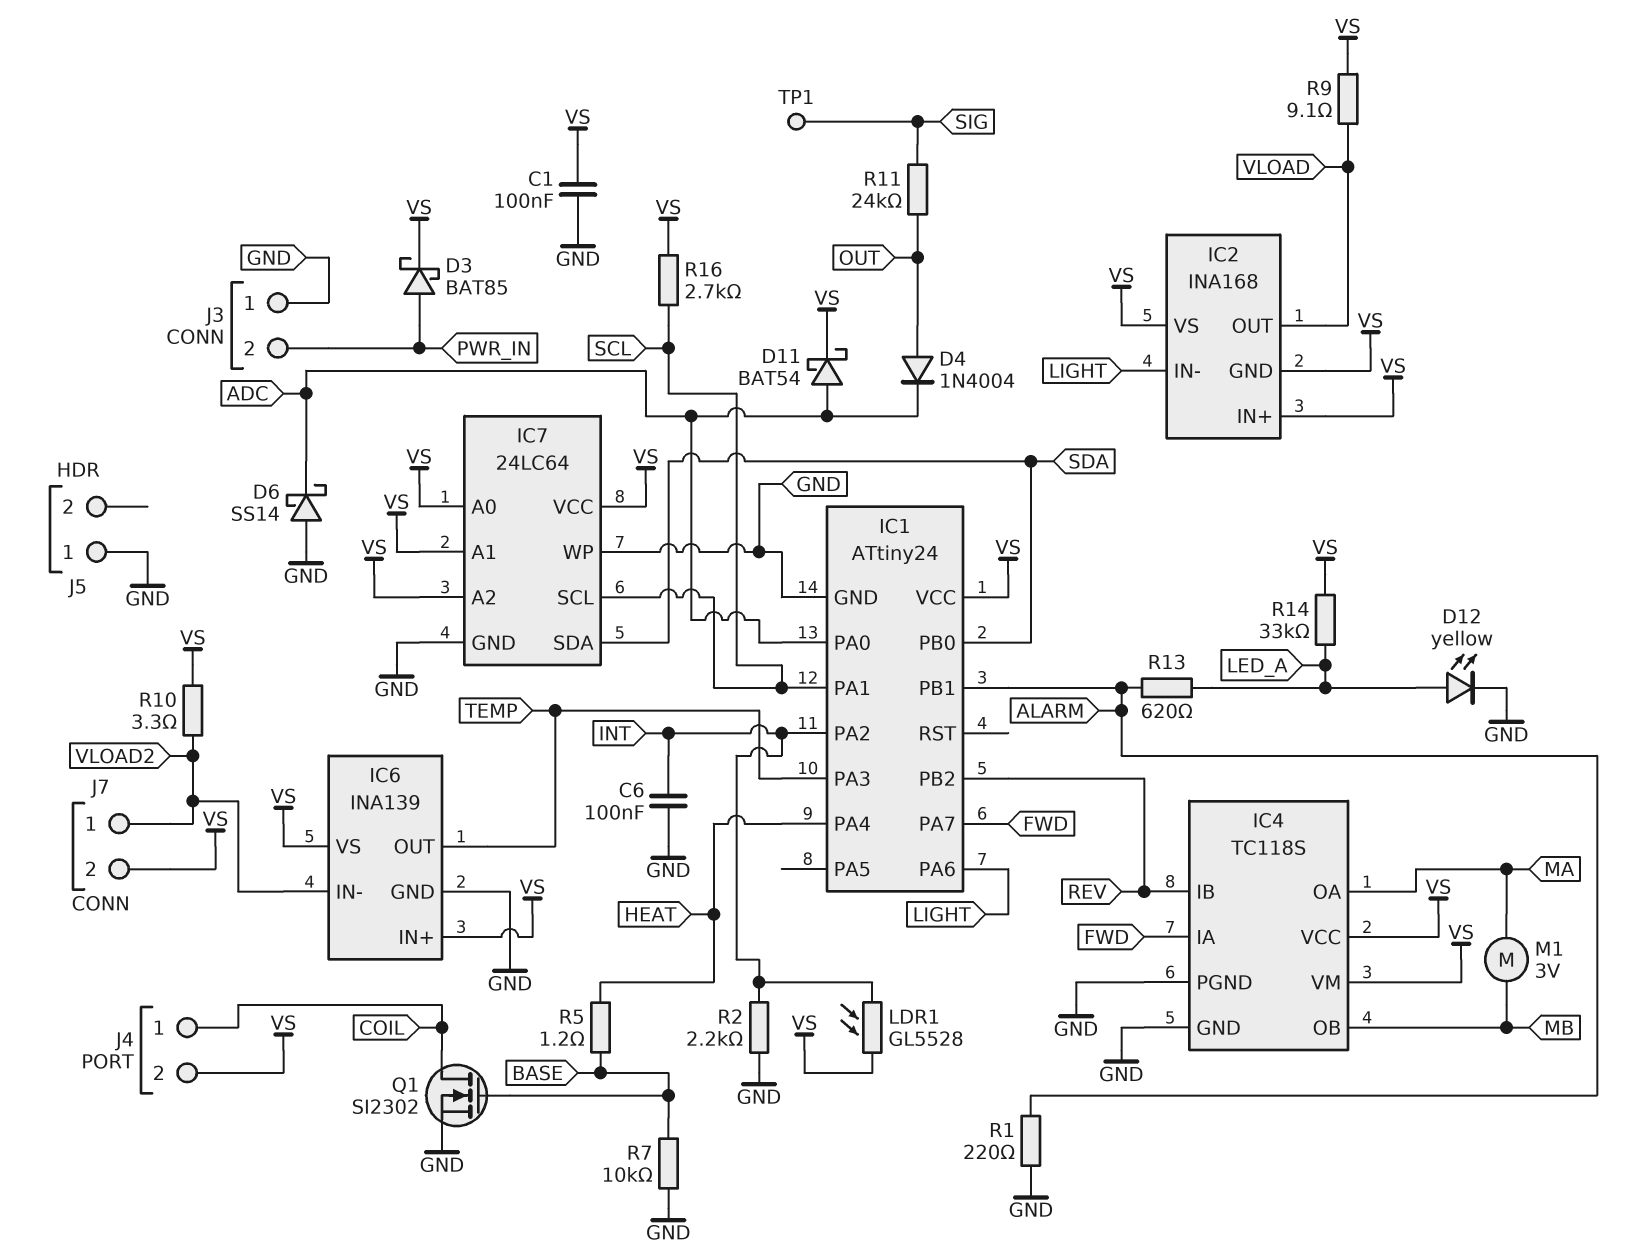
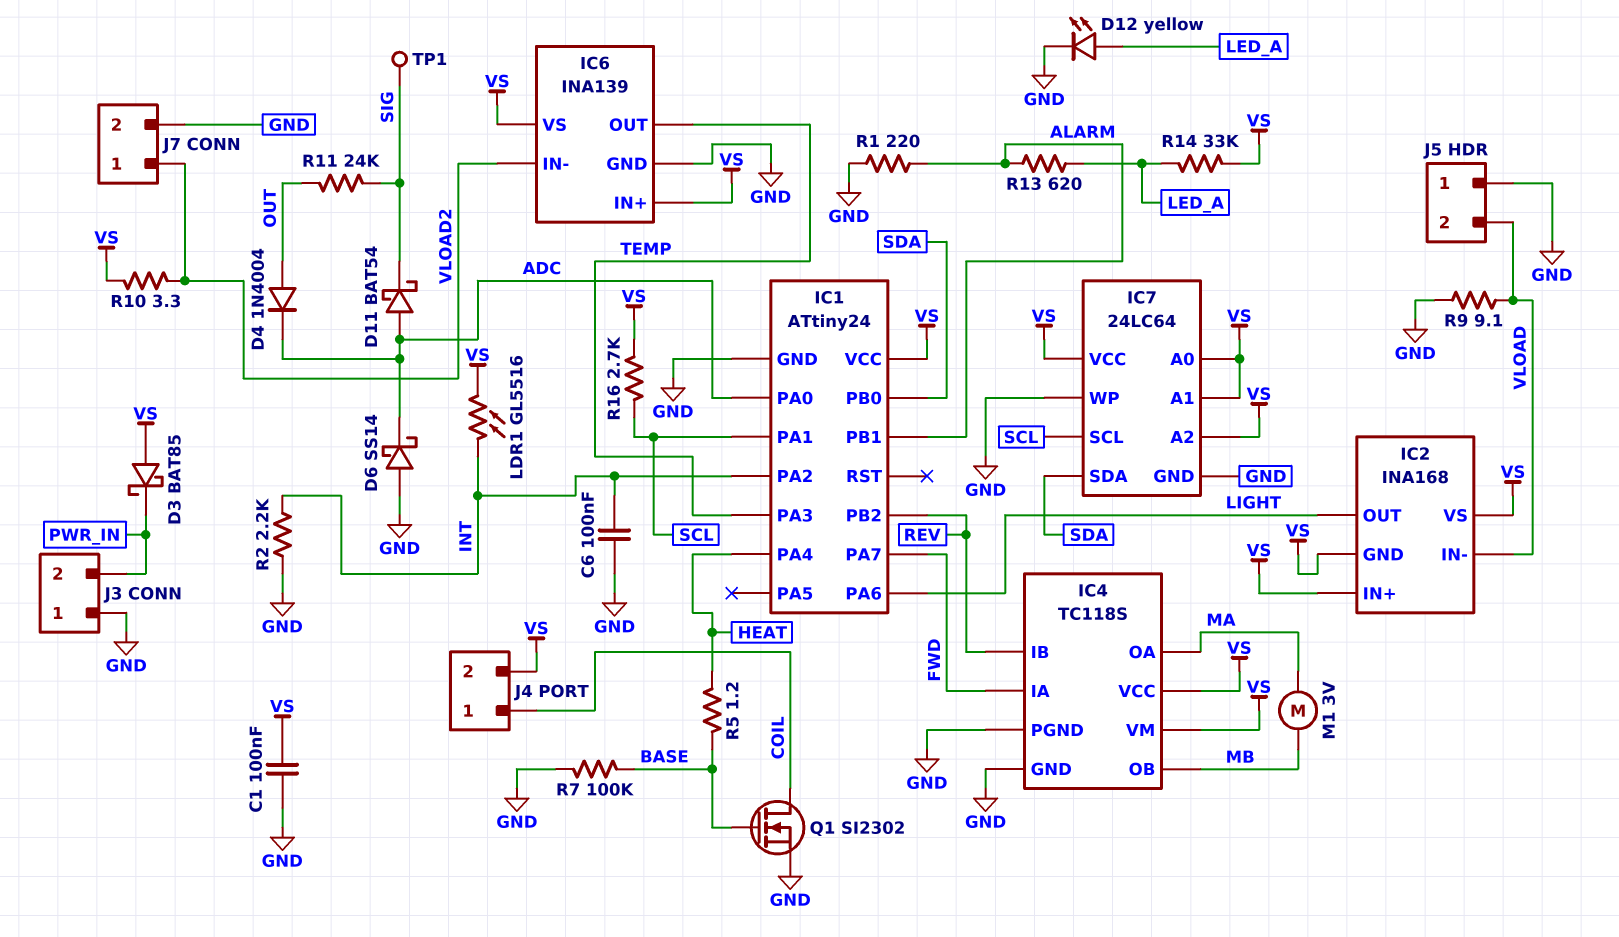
D3: schottky BAT85 (A PWR_IN, K VS) -> schottky BAT85 (A VS, K PWR_IN)
D11: schottky BAT54 (A ADC, K VS) -> schottky BAT54 (A ADC, K SIG)
IC2 pin IN-: LIGHT -> VLOAD
IC2 pin OUT: VLOAD -> LIGHT
J5 pin 2: none -> VLOAD
J7 pin 2: VS -> GND
LDR1: GL5528 (INT, VS) -> GL5516 (INT, VS)
R7: 10k (BASE, GND) -> 100k (BASE, GND)
R9: 9.1 (VLOAD, VS) -> 9.1 (GND, VLOAD)

